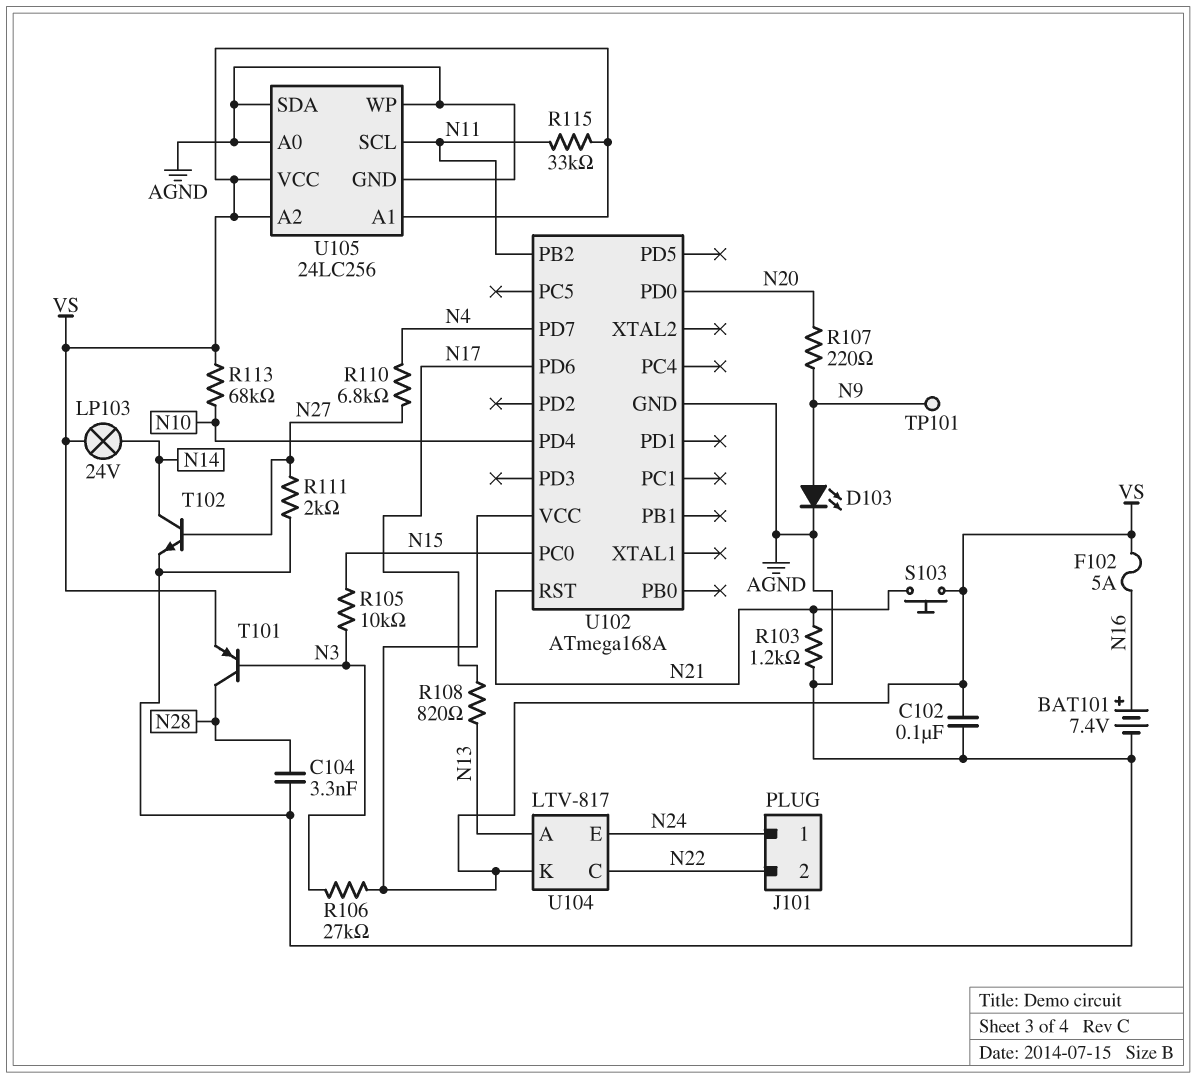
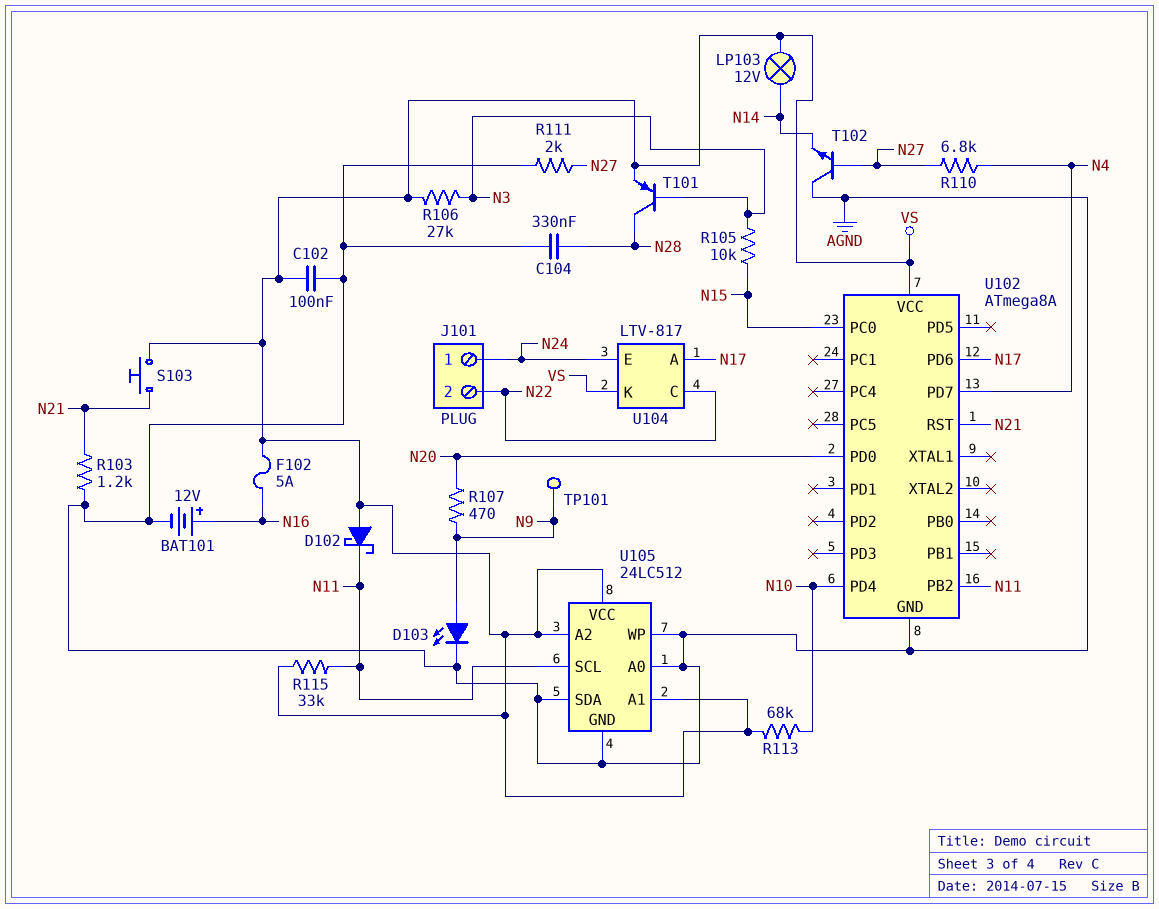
BAT101: 7.4V (plus N16, minus AGND) -> 12V (plus N16, minus AGND)
C104: 3.3nF (AGND, N28) -> 330nF (AGND, N28)
D102: none -> schottky (A VS, K N11)
LP103: lamp 24V (N14, VS) -> lamp 12V (N14, VS)
R107: 220 (N9, N20) -> 470 (N9, N20)
R108: 820 (N13, N17) -> none
T102: NPN (B N27, C N14, E AGND) -> NPN (B N27, C AGND, E N14)
U102: ATmega168A -> ATmega8A
U104 pin A: N13 -> N17
U105: 24LC256 -> 24LC512

